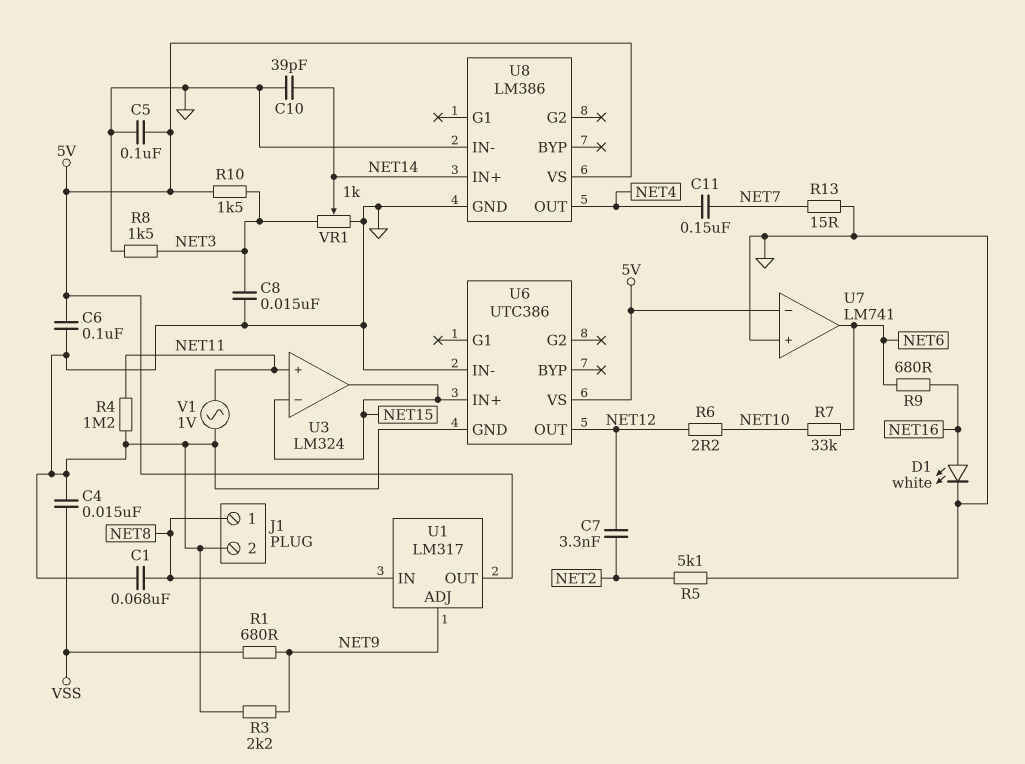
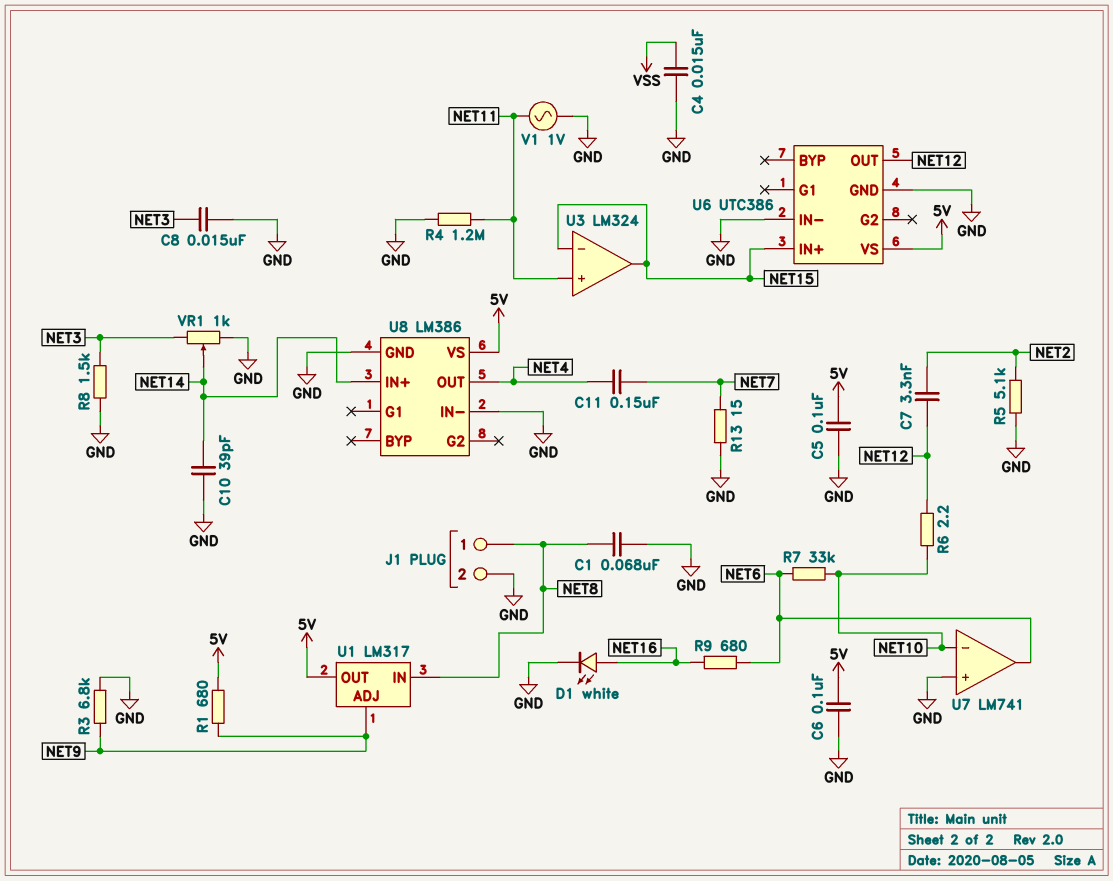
R1: 680 (NET9, VSS) -> 680 (5V, NET9)
R3: 2.2k (GND, NET9) -> 6.8k (GND, NET9)
R10: 1.5k (5V, NET3) -> none
U7 pin in-: 5V -> NET10

